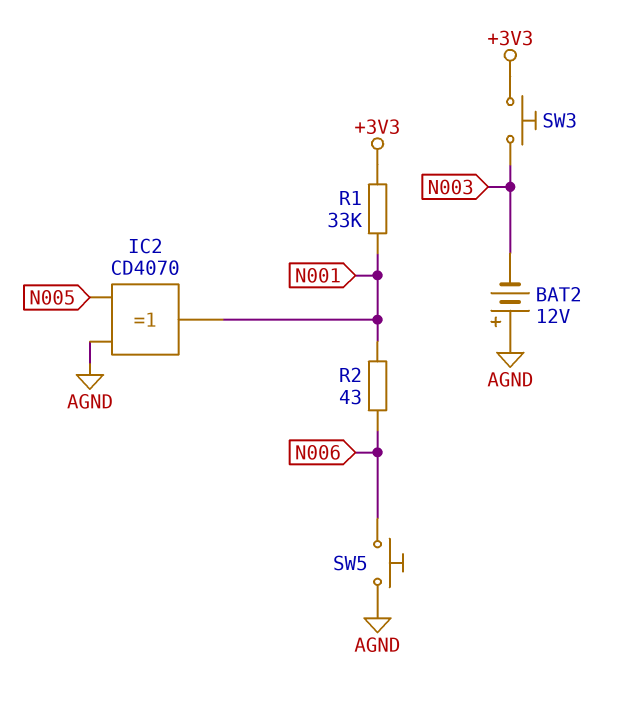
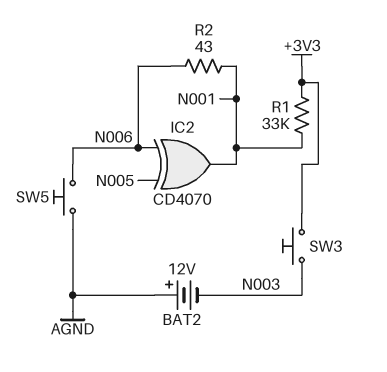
IC2: XOR CD4070 (in AGND, in N005, out N001) -> XOR CD4070 (in N005, in N006, out N001)

